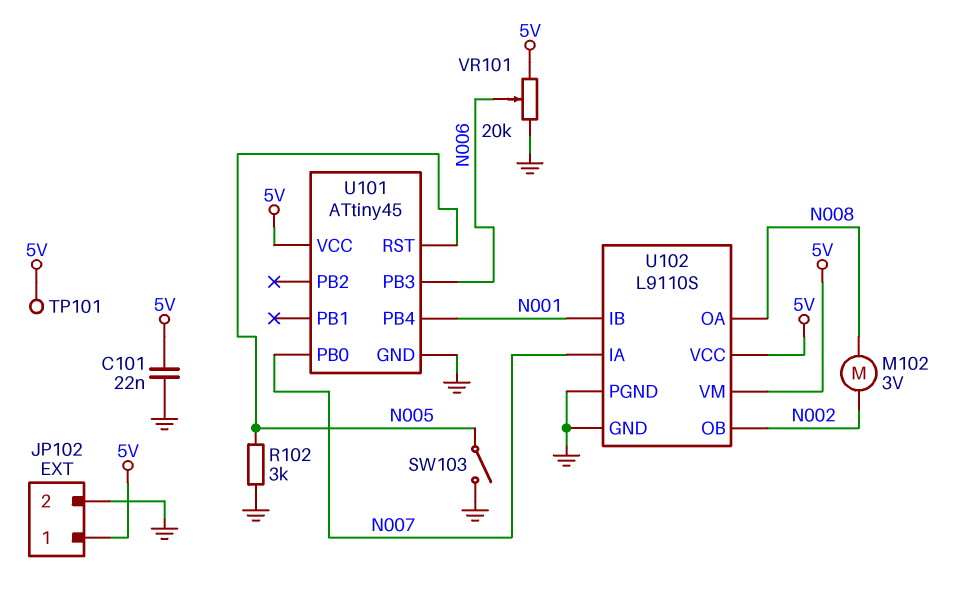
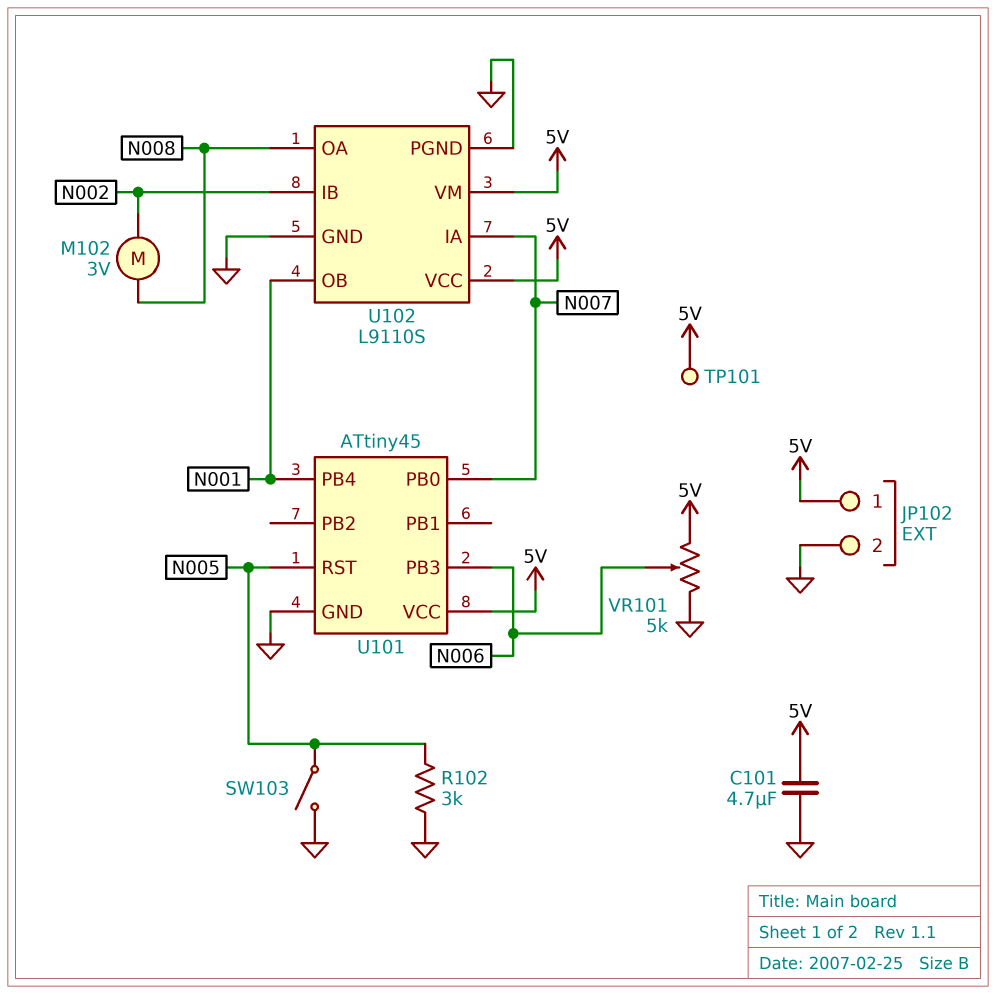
C101: 22nF (5V, GND) -> 4.7uF (5V, GND)
U102 pin IB: N001 -> N002
U102 pin OB: N002 -> N001
VR101: 20k (5V, GND, wiper N006) -> 5k (5V, GND, wiper N006)

